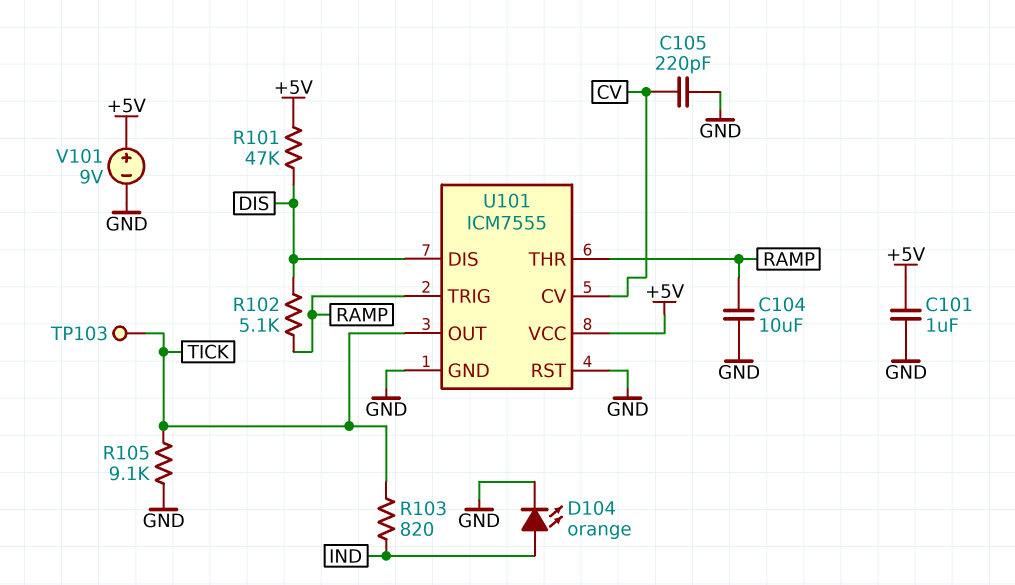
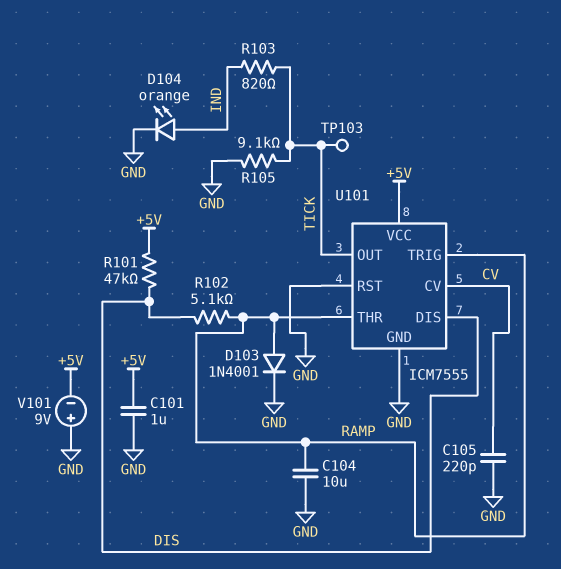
D103: none -> diode 1N4001 (A RAMP, K GND)
V101: 9V (plus +5V, minus GND) -> 9V (plus GND, minus +5V)

